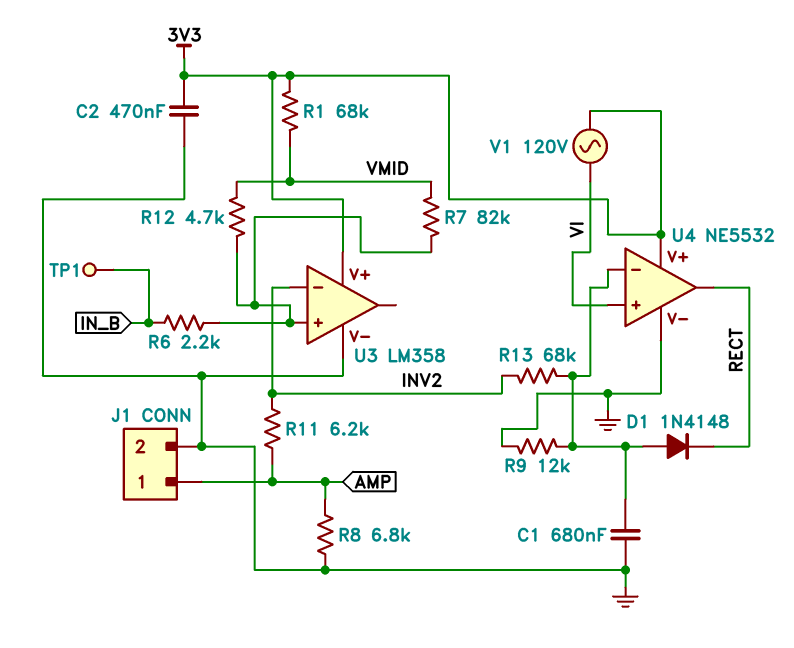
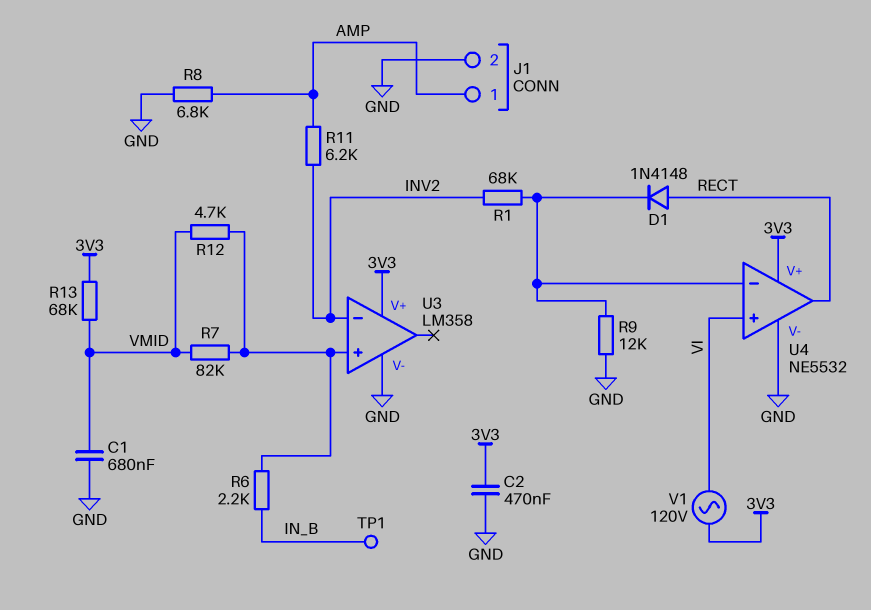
C1: 680nF (GND, U4/in-) -> 680nF (GND, VMID)
D1: diode 1N4148 (A U4/in-, K RECT) -> diode 1N4148 (A RECT, K U4/in-)
R1: 68k (3V3, VMID) -> 68k (INV2, U4/in-)
R13: 68k (INV2, U4/in-) -> 68k (3V3, VMID)

